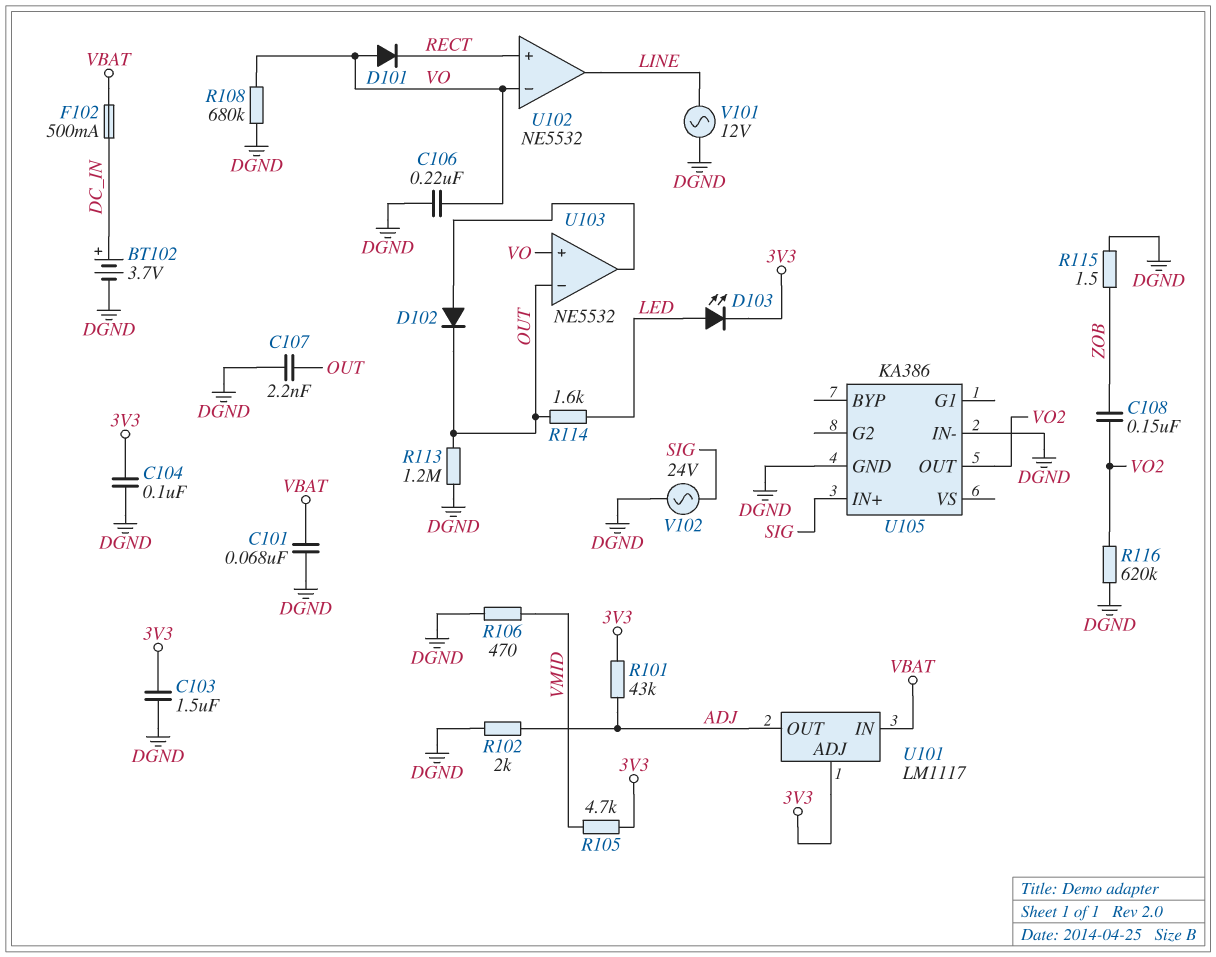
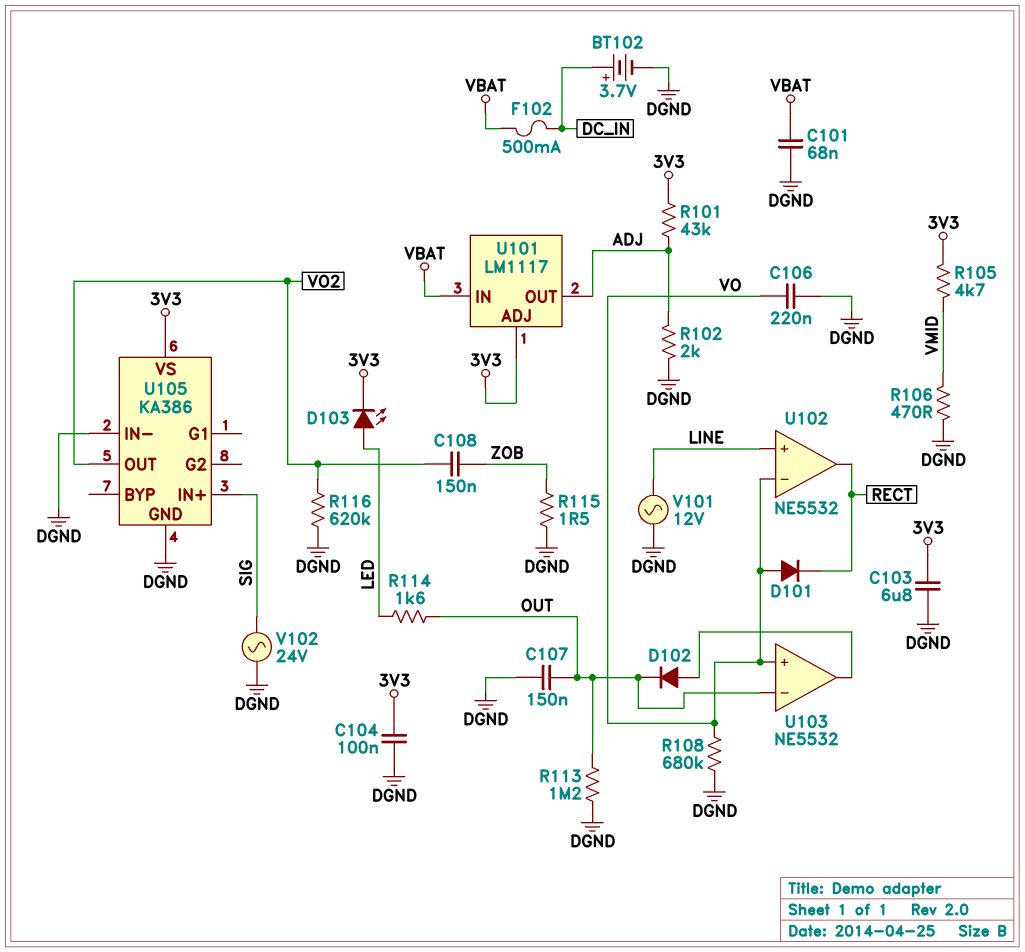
C103: 1.5uF (3V3, DGND) -> 6.8uF (3V3, DGND)
C107: 2.2nF (DGND, OUT) -> 150nF (DGND, OUT)
U102 pin in+: RECT -> LINE
U102 pin out: LINE -> RECT
U105 pin VS: none -> 3V3

